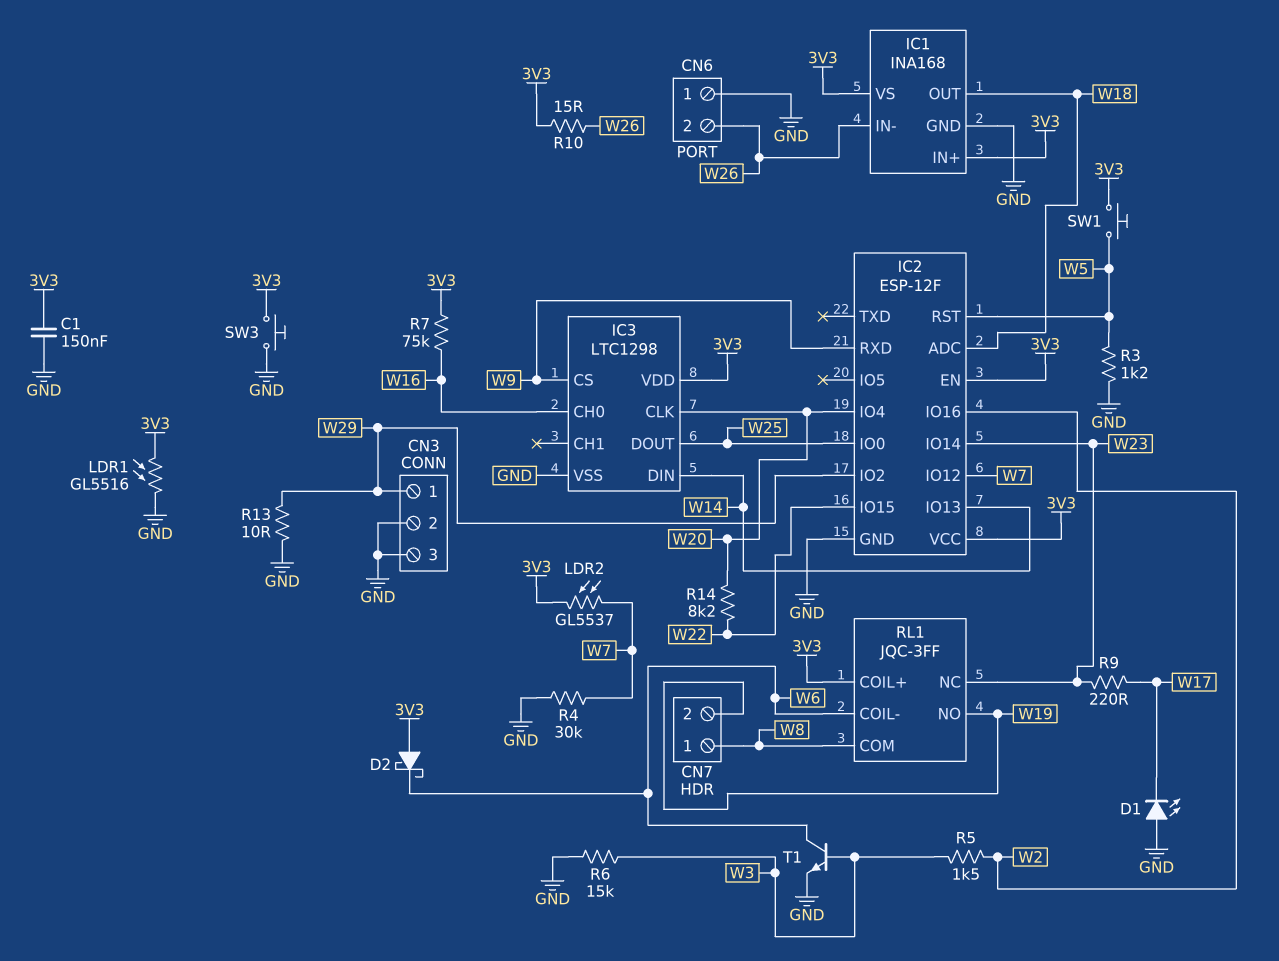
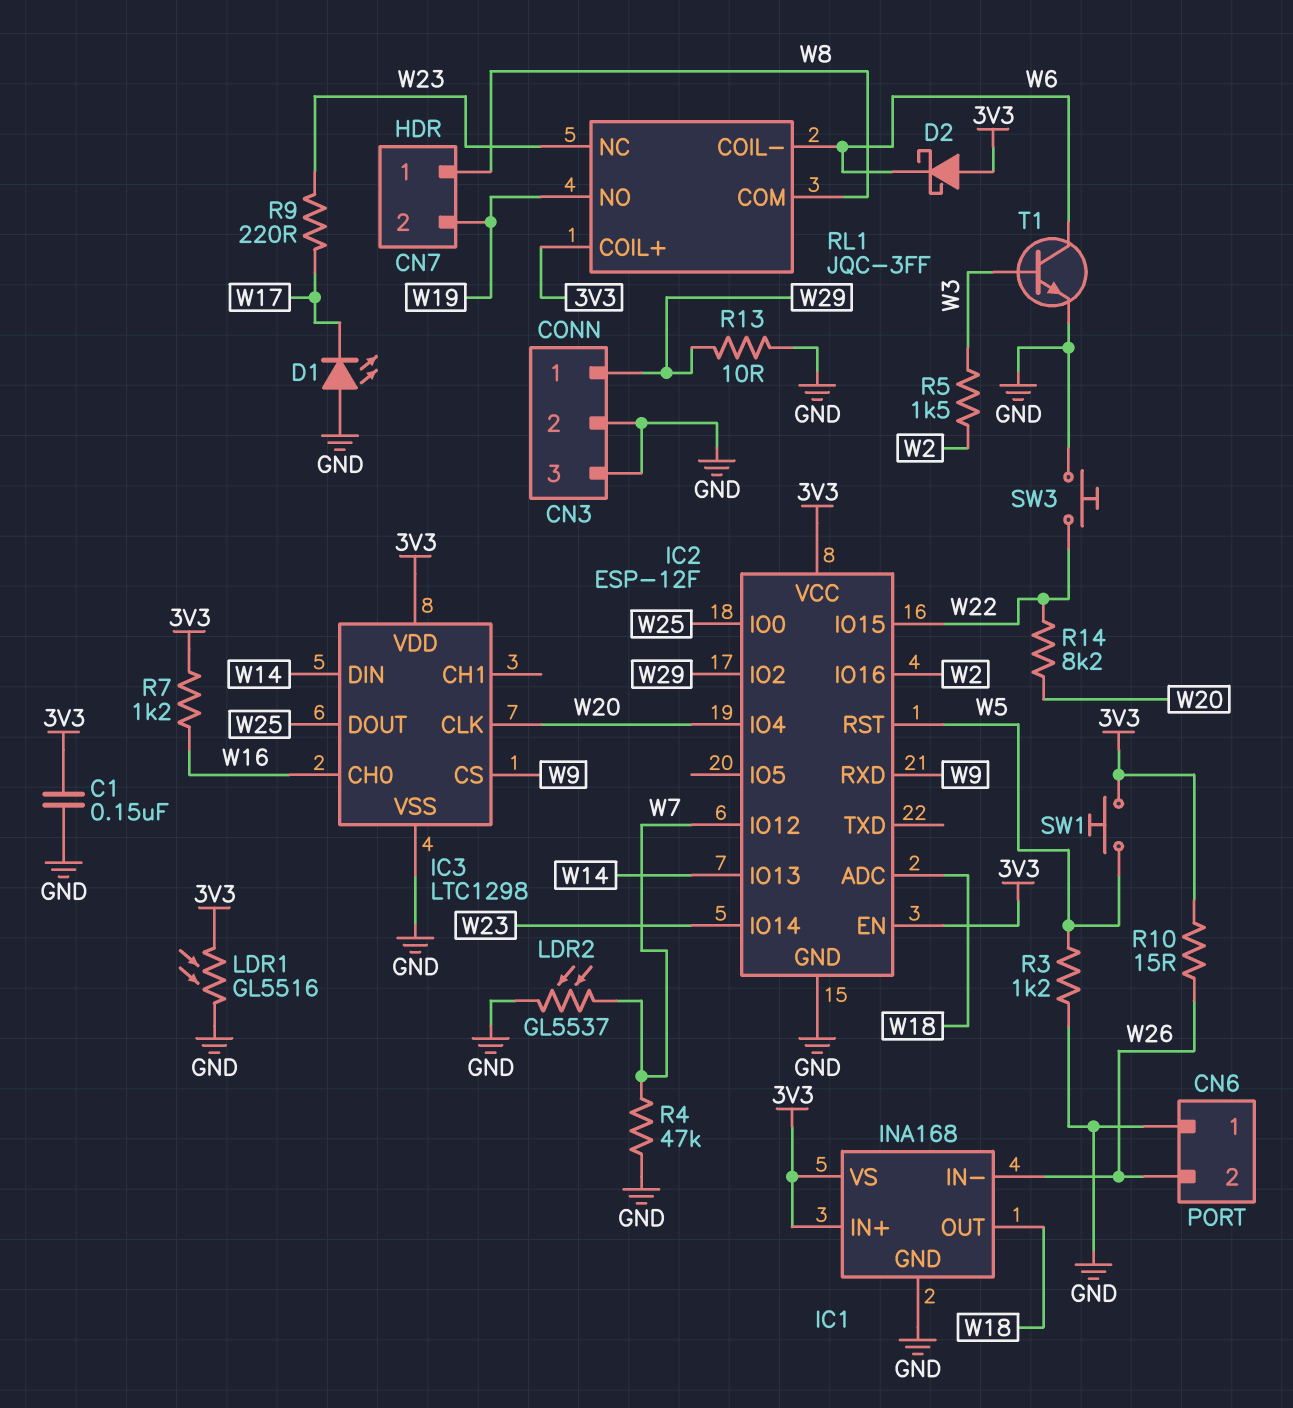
LDR2: GL5537 (3V3, W7) -> GL5537 (GND, W7)
R4: 30k (GND, W7) -> 47k (GND, W7)
R6: 15k (GND, W3) -> none
R7: 75k (3V3, W16) -> 1.2k (3V3, W16)
SW3: button (3V3, GND) -> button (GND, W22)

